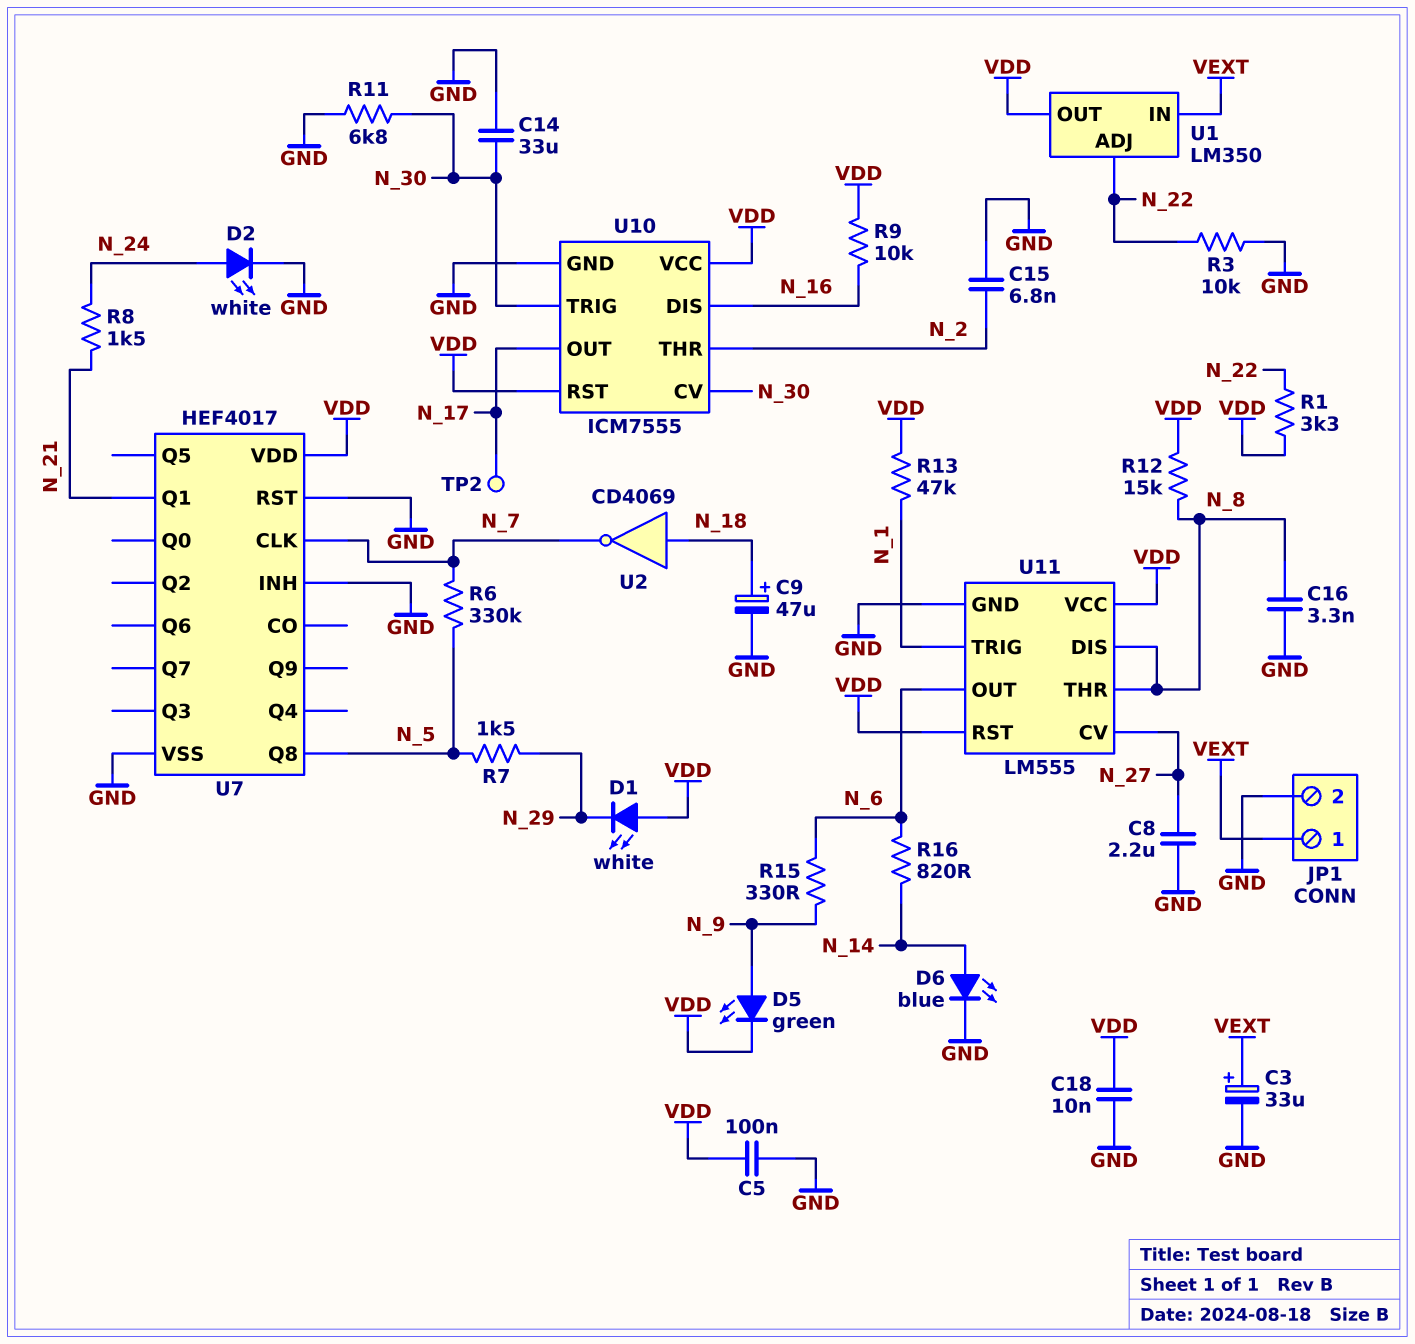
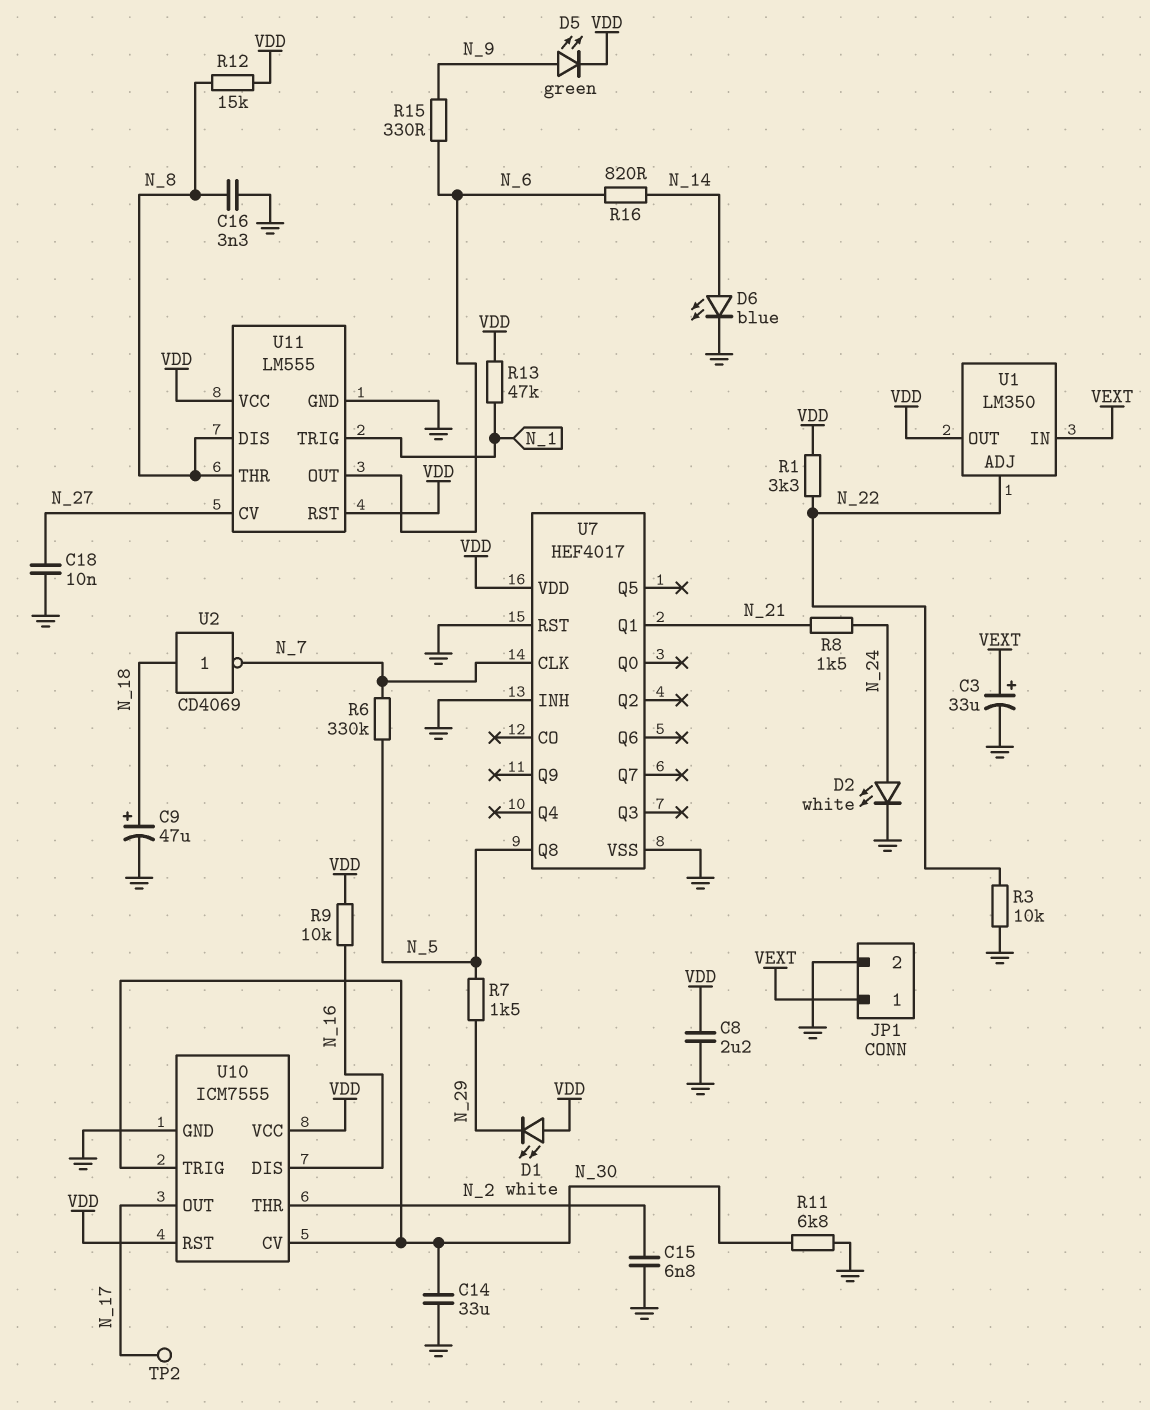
C5: 100nF (GND, VDD) -> none
C8: 2.2uF (GND, N_27) -> 2.2uF (GND, VDD)
C18: 10nF (GND, VDD) -> 10nF (GND, N_27)

